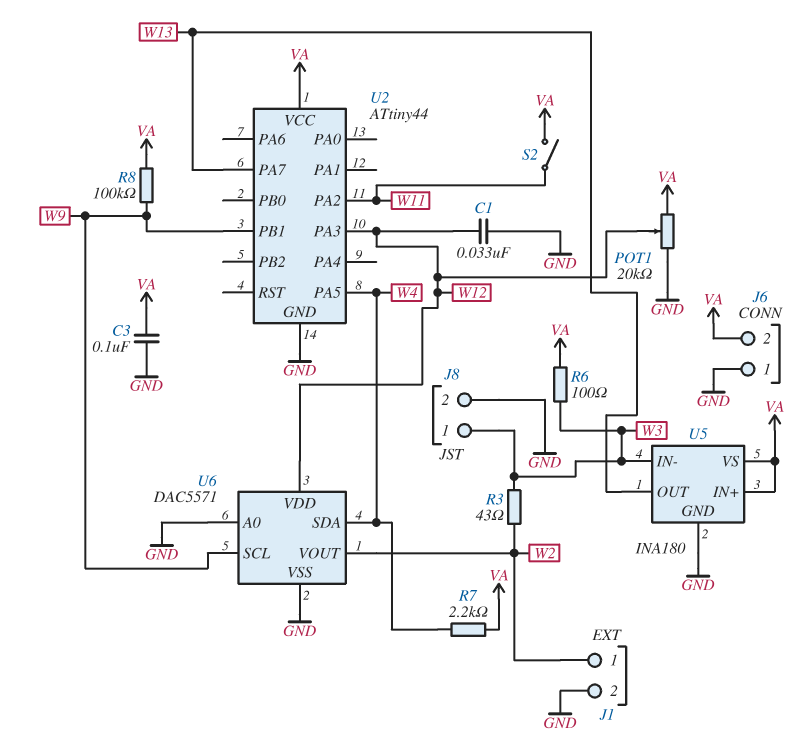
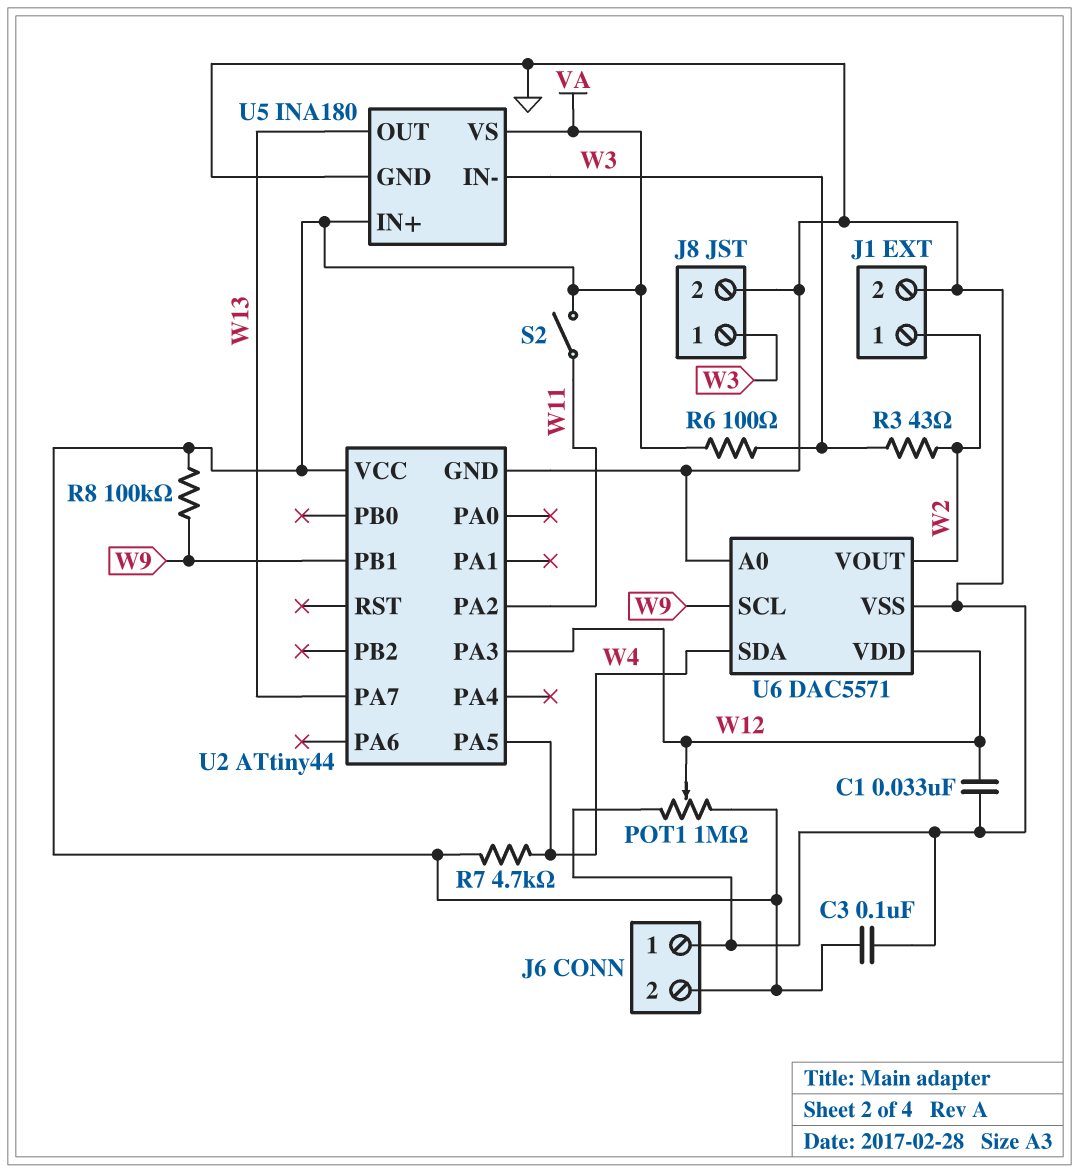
POT1: 20k (GND, VA, wiper W12) -> 1M (GND, VA, wiper W12)
R7: 2.2k (VA, W4) -> 4.7k (VA, W4)

